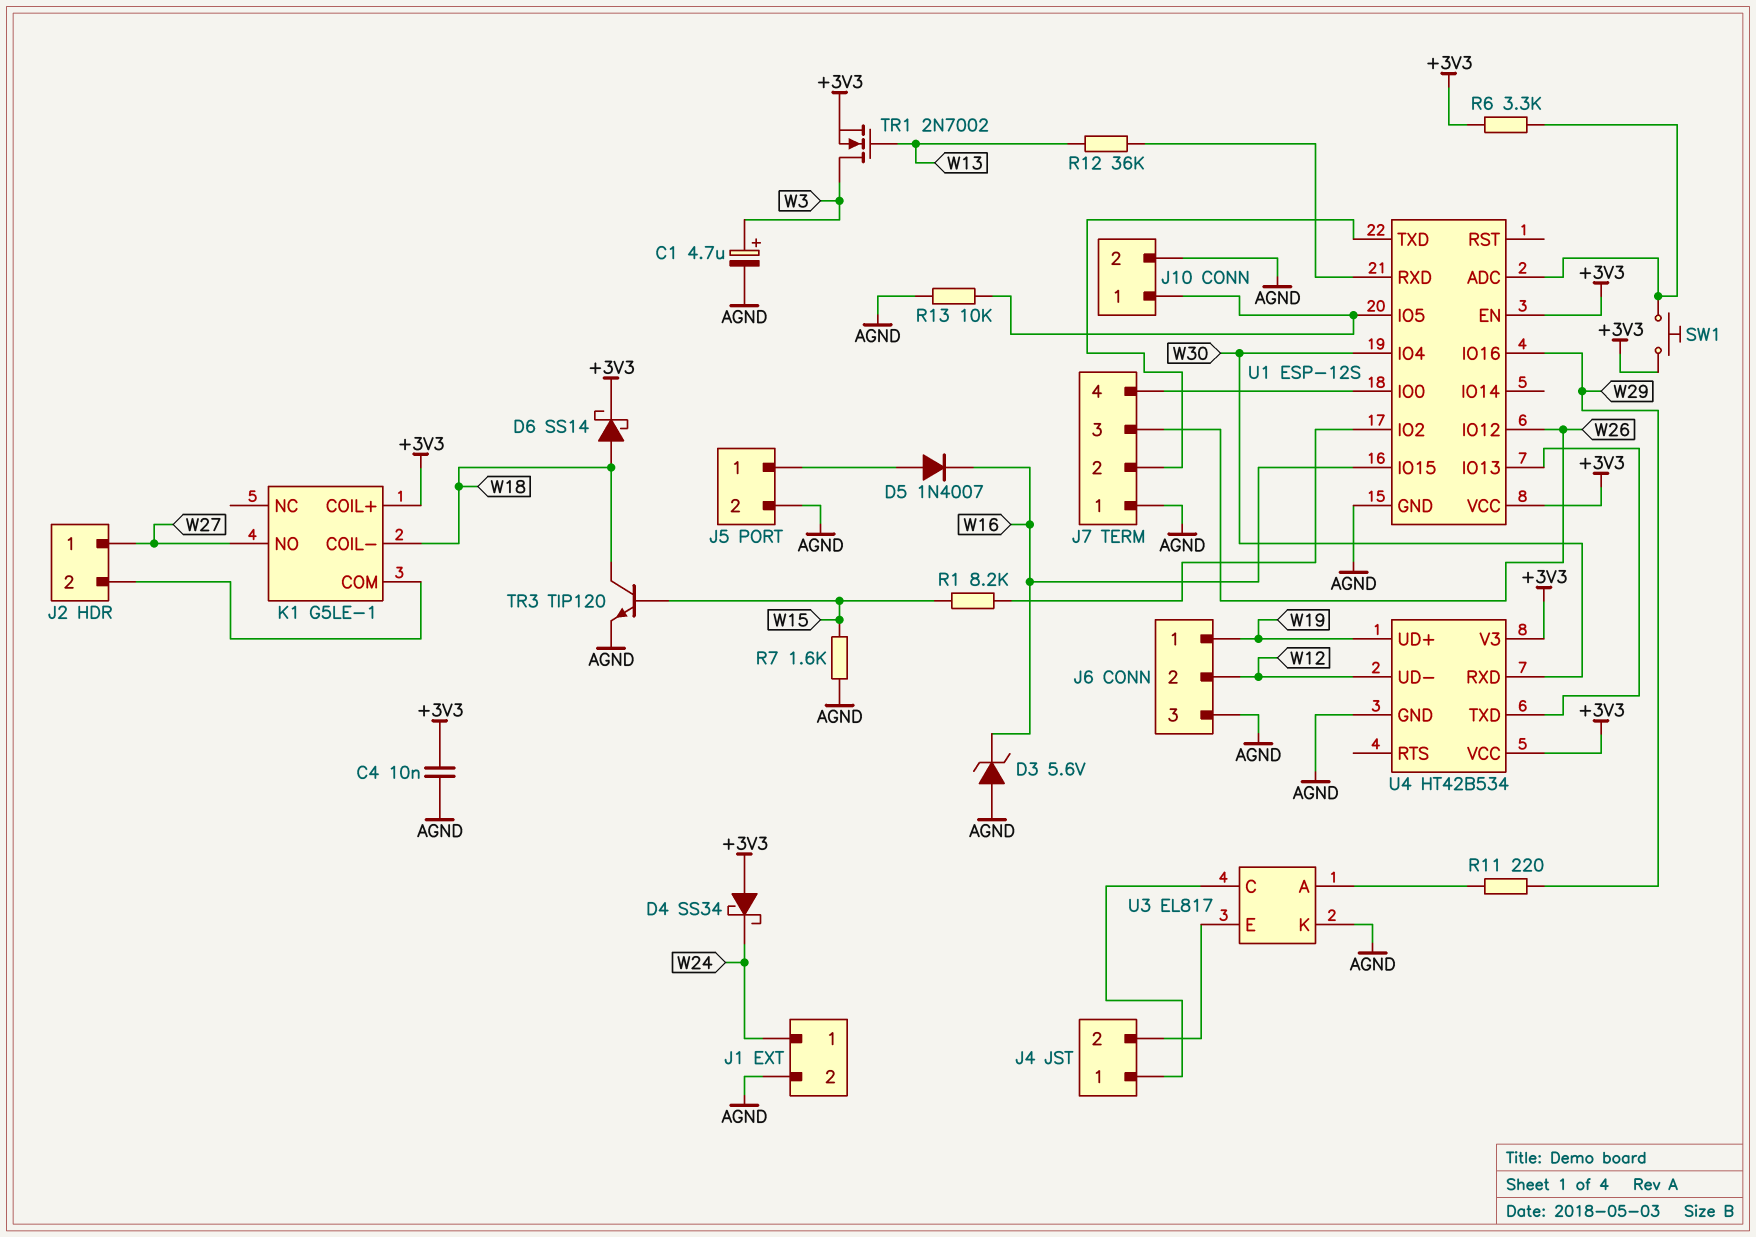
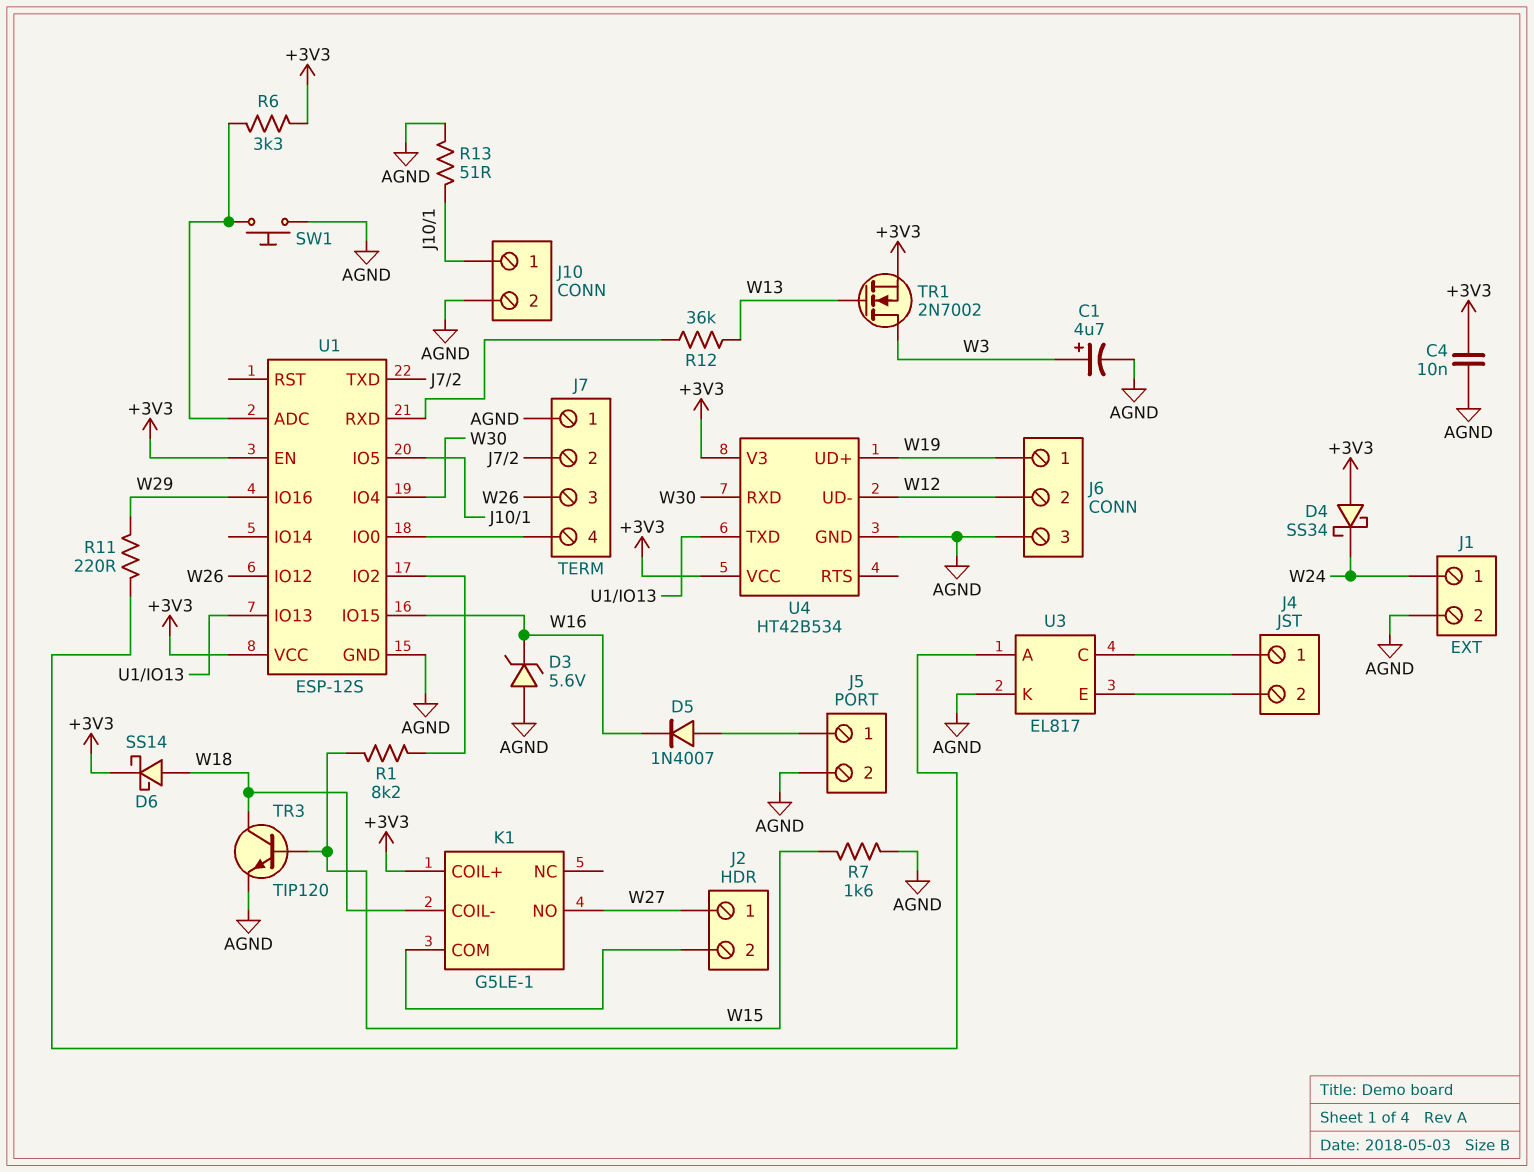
R13: 10k (AGND, J10/1) -> 51 (AGND, J10/1)
SW1: button (+3V3, U1/ADC) -> button (AGND, U1/ADC)

